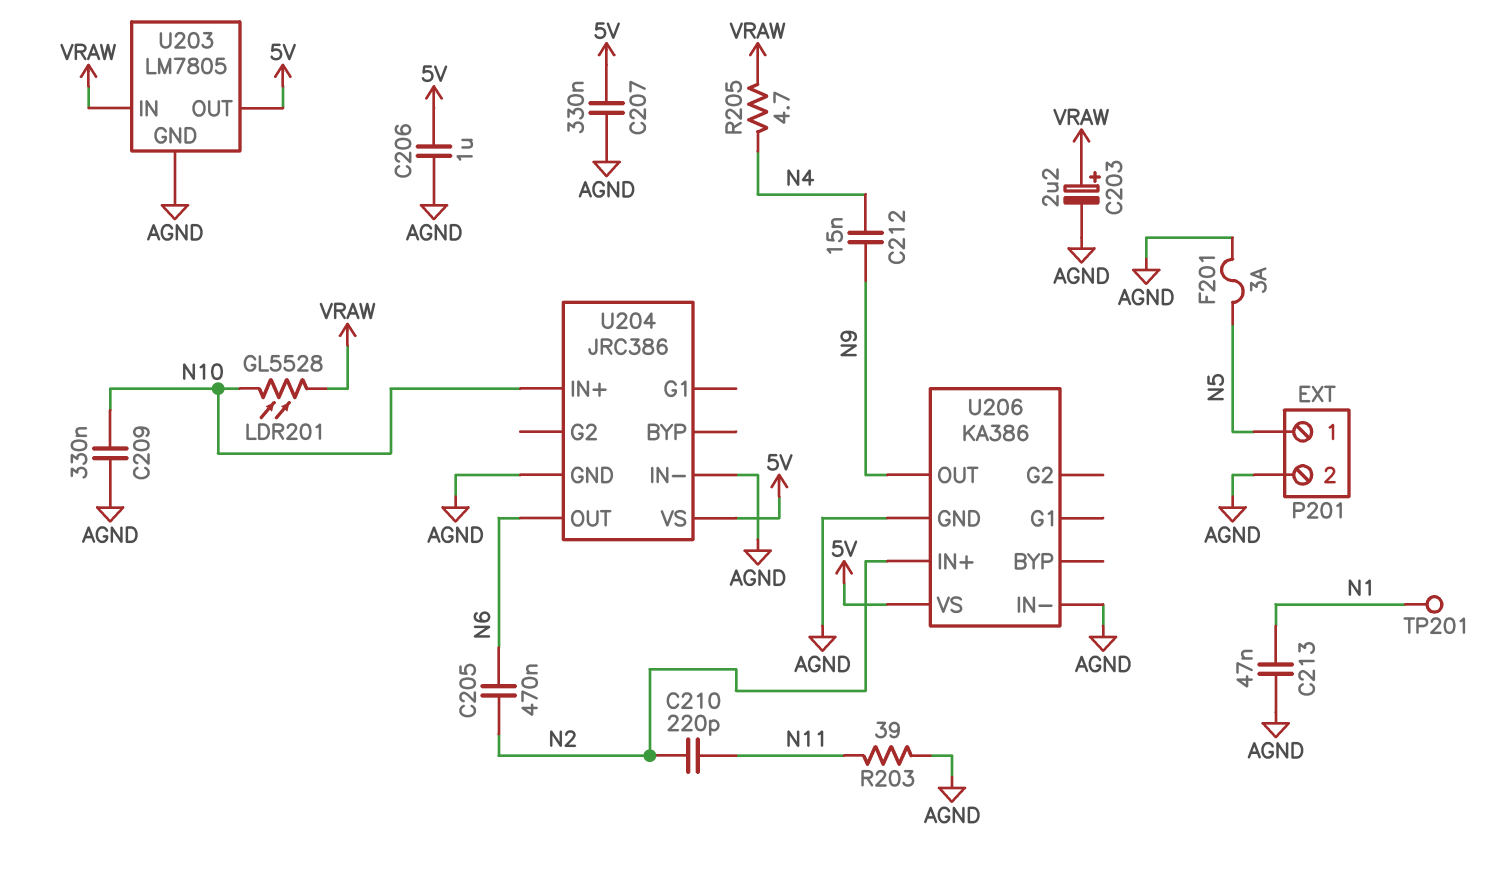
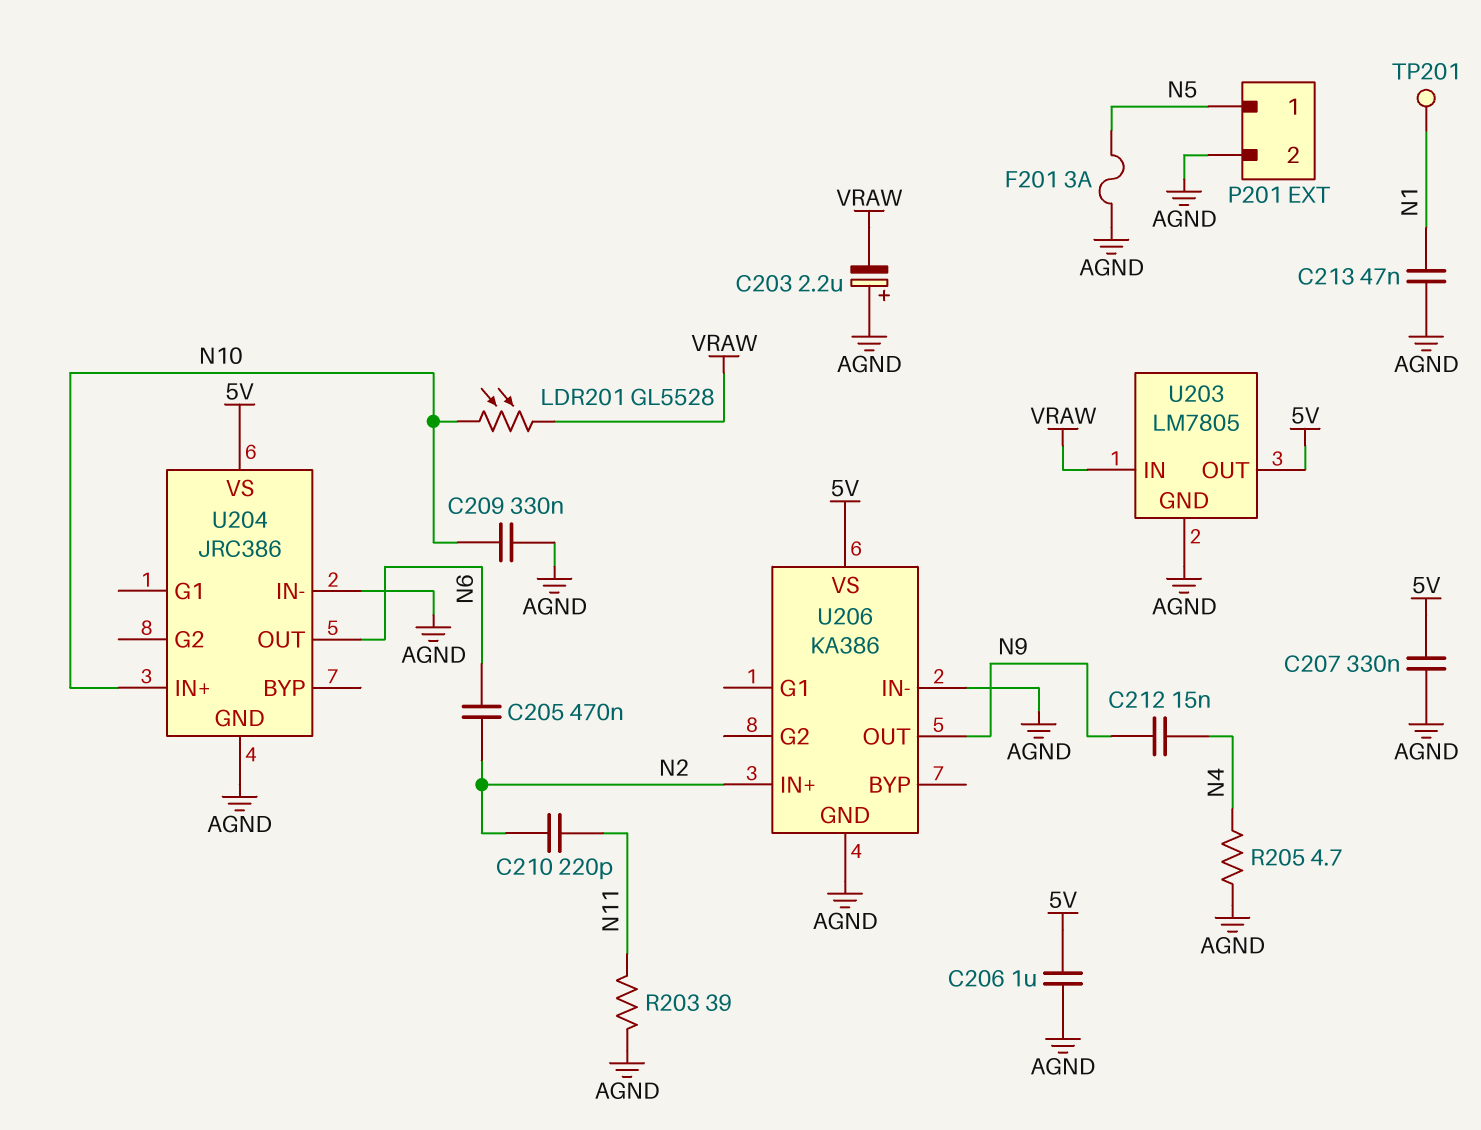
C203: 2.2uF (plus VRAW, minus AGND) -> 2.2uF (plus AGND, minus VRAW)
R205: 4.7 (N4, VRAW) -> 4.7 (AGND, N4)

